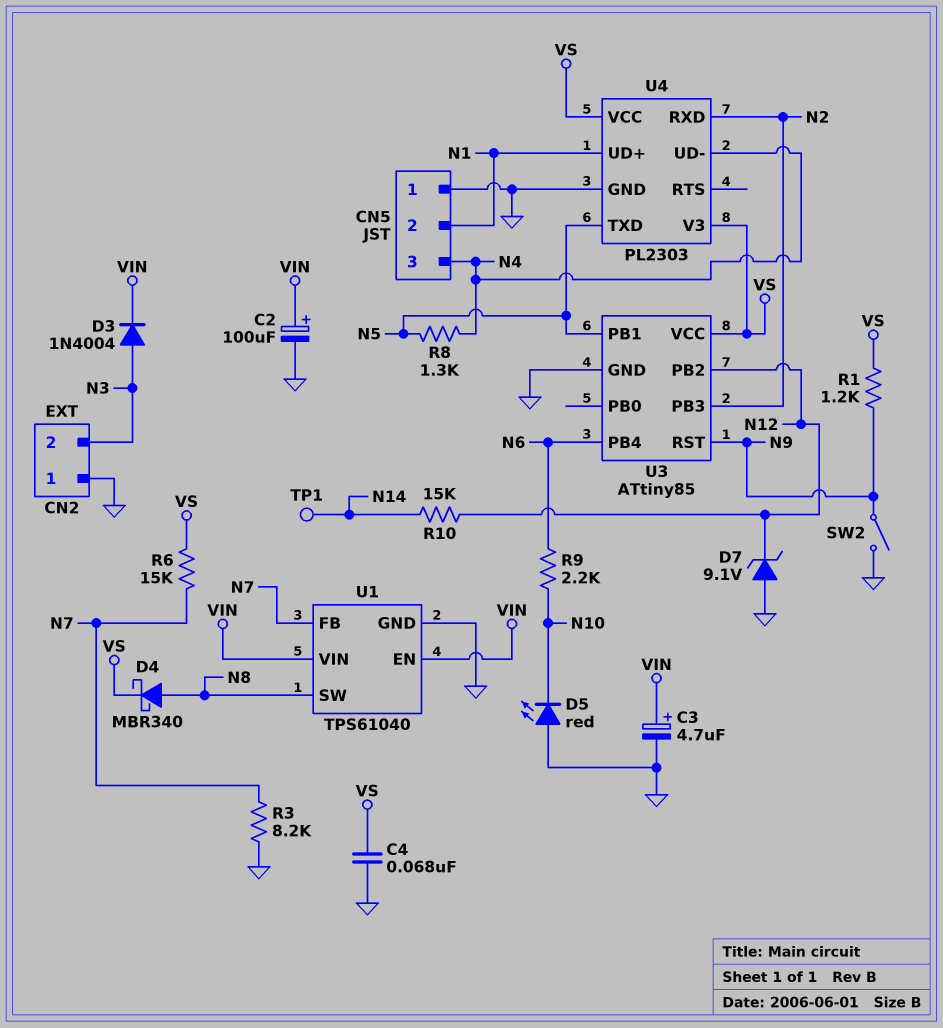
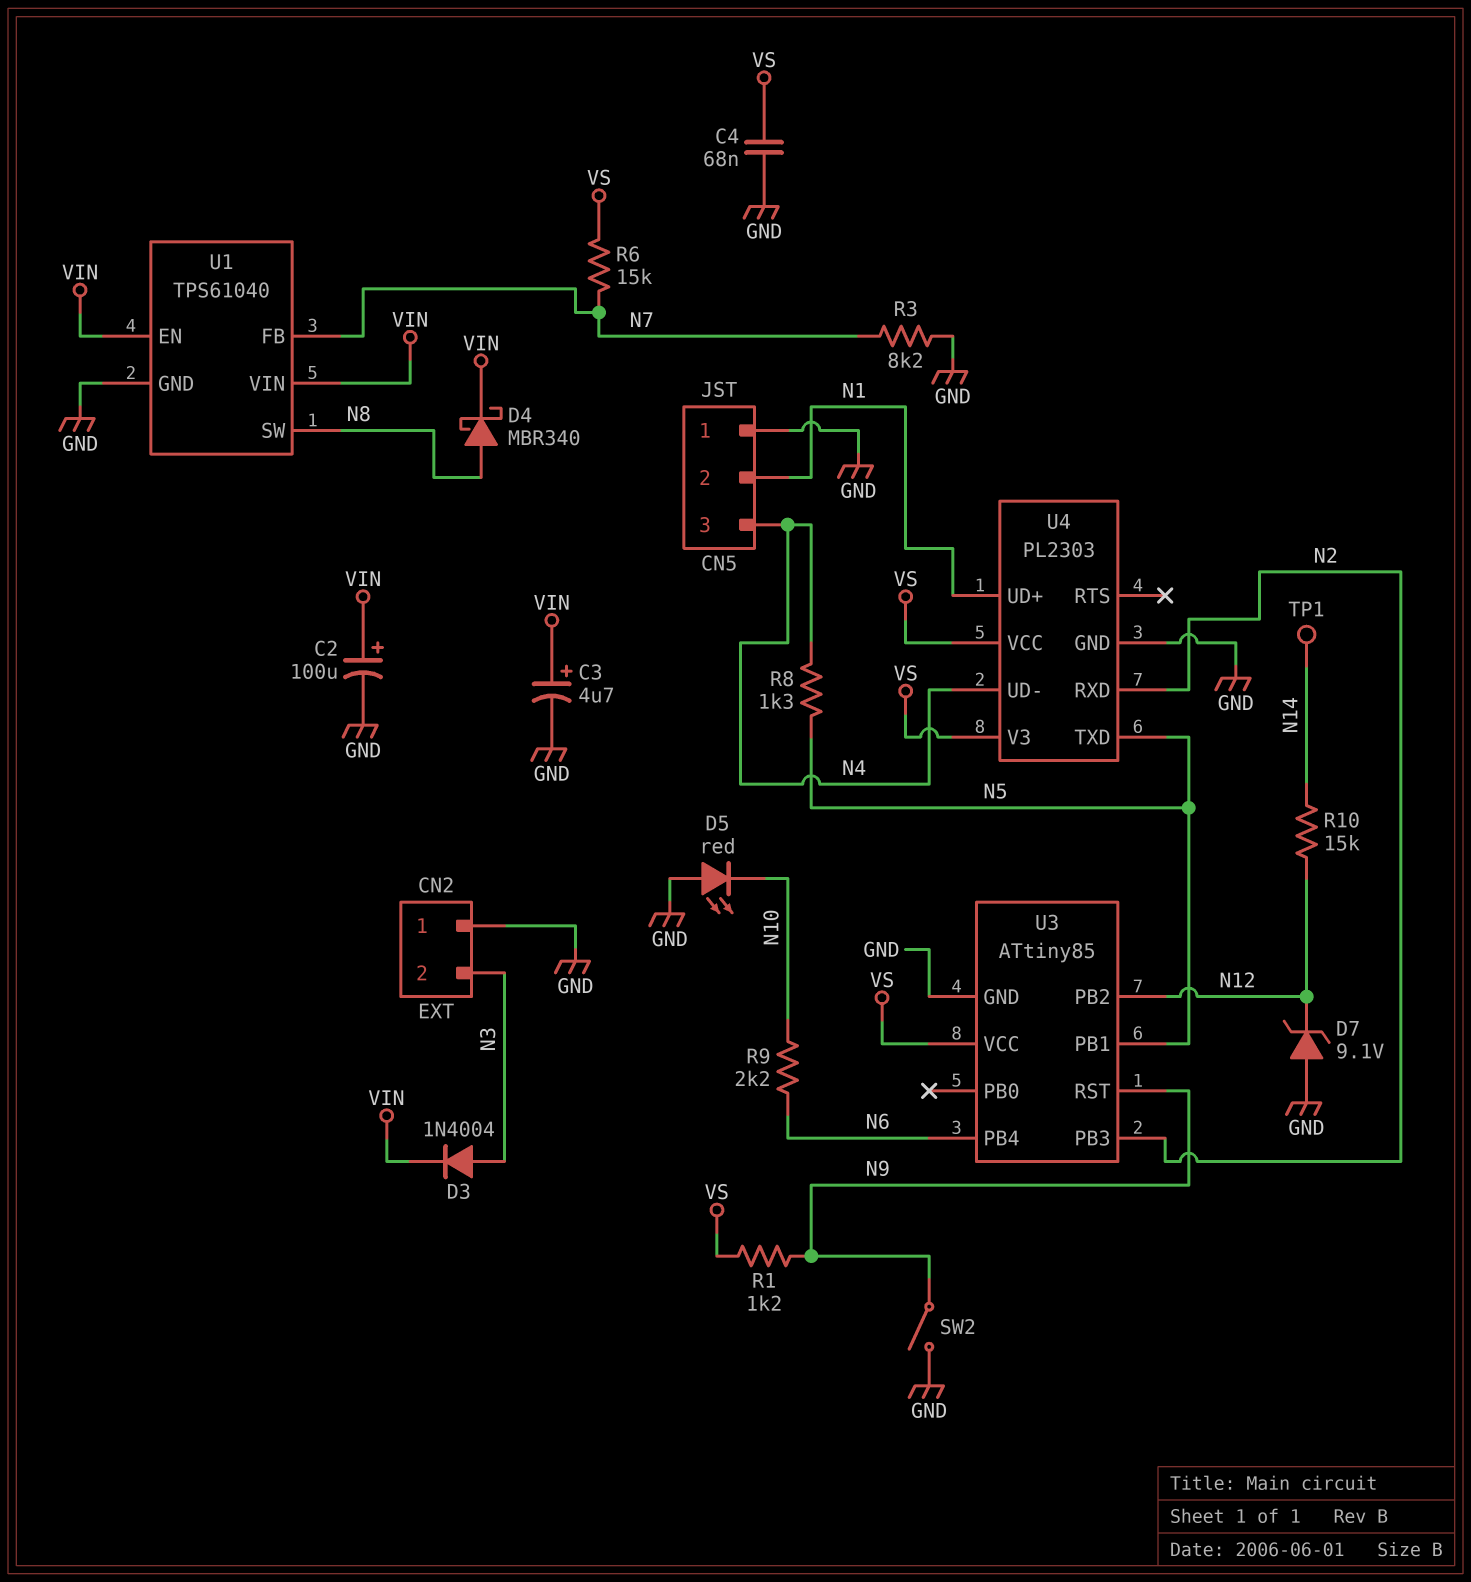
D4: schottky MBR340 (A N8, K VS) -> schottky MBR340 (A N8, K VIN)

